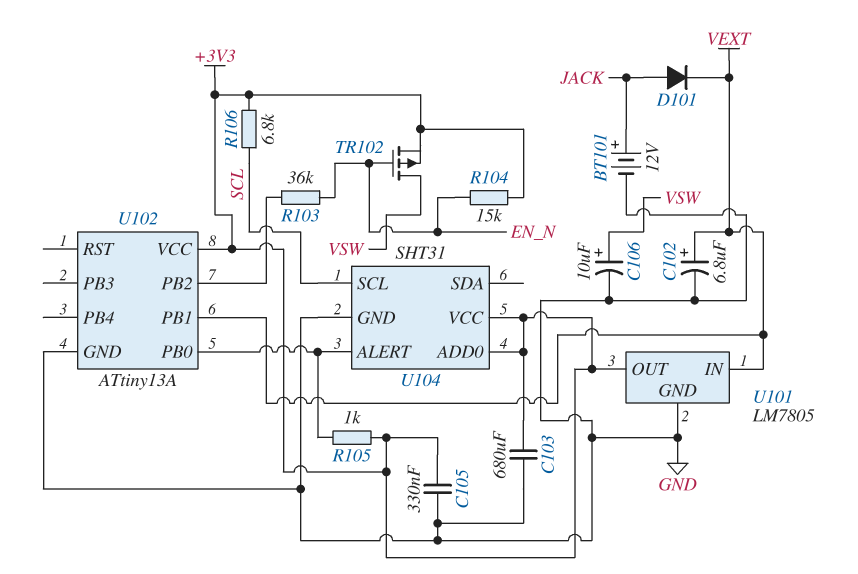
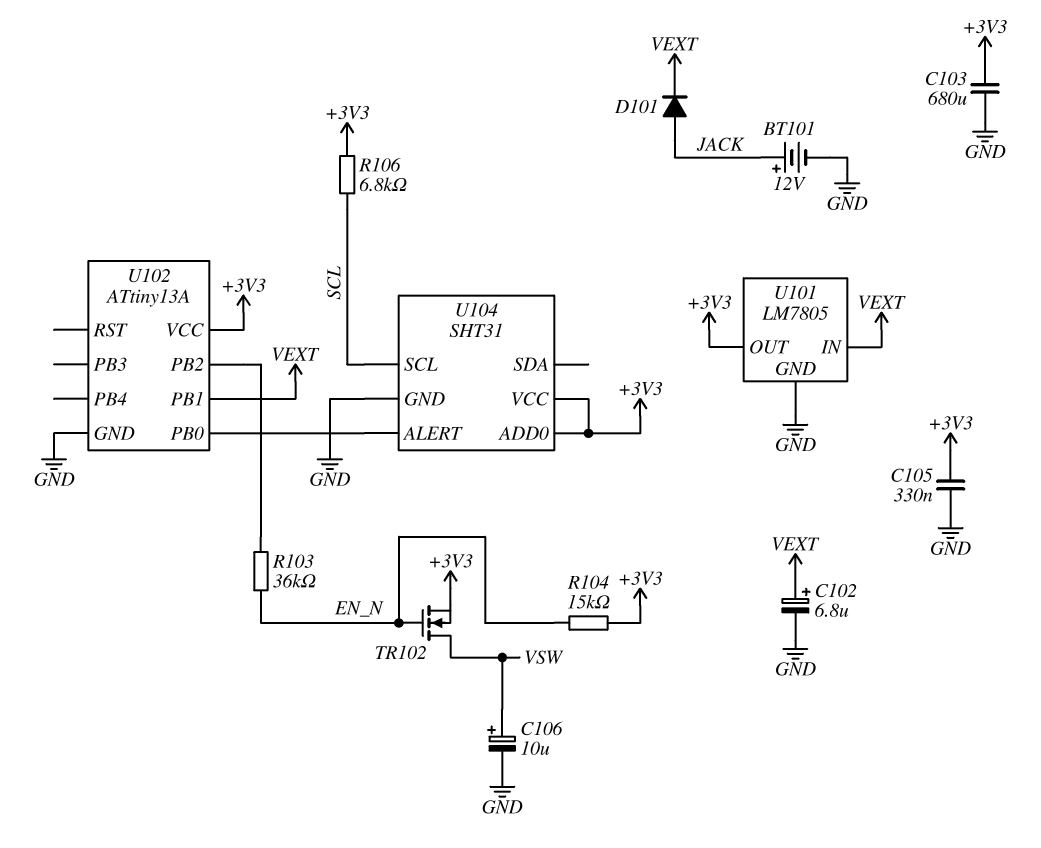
R105: 1k (+3V3, U102/PB0) -> none
TR102: PMOS (G EN_N, D VSW, S +3V3) -> NMOS (G EN_N, D VSW, S +3V3)

